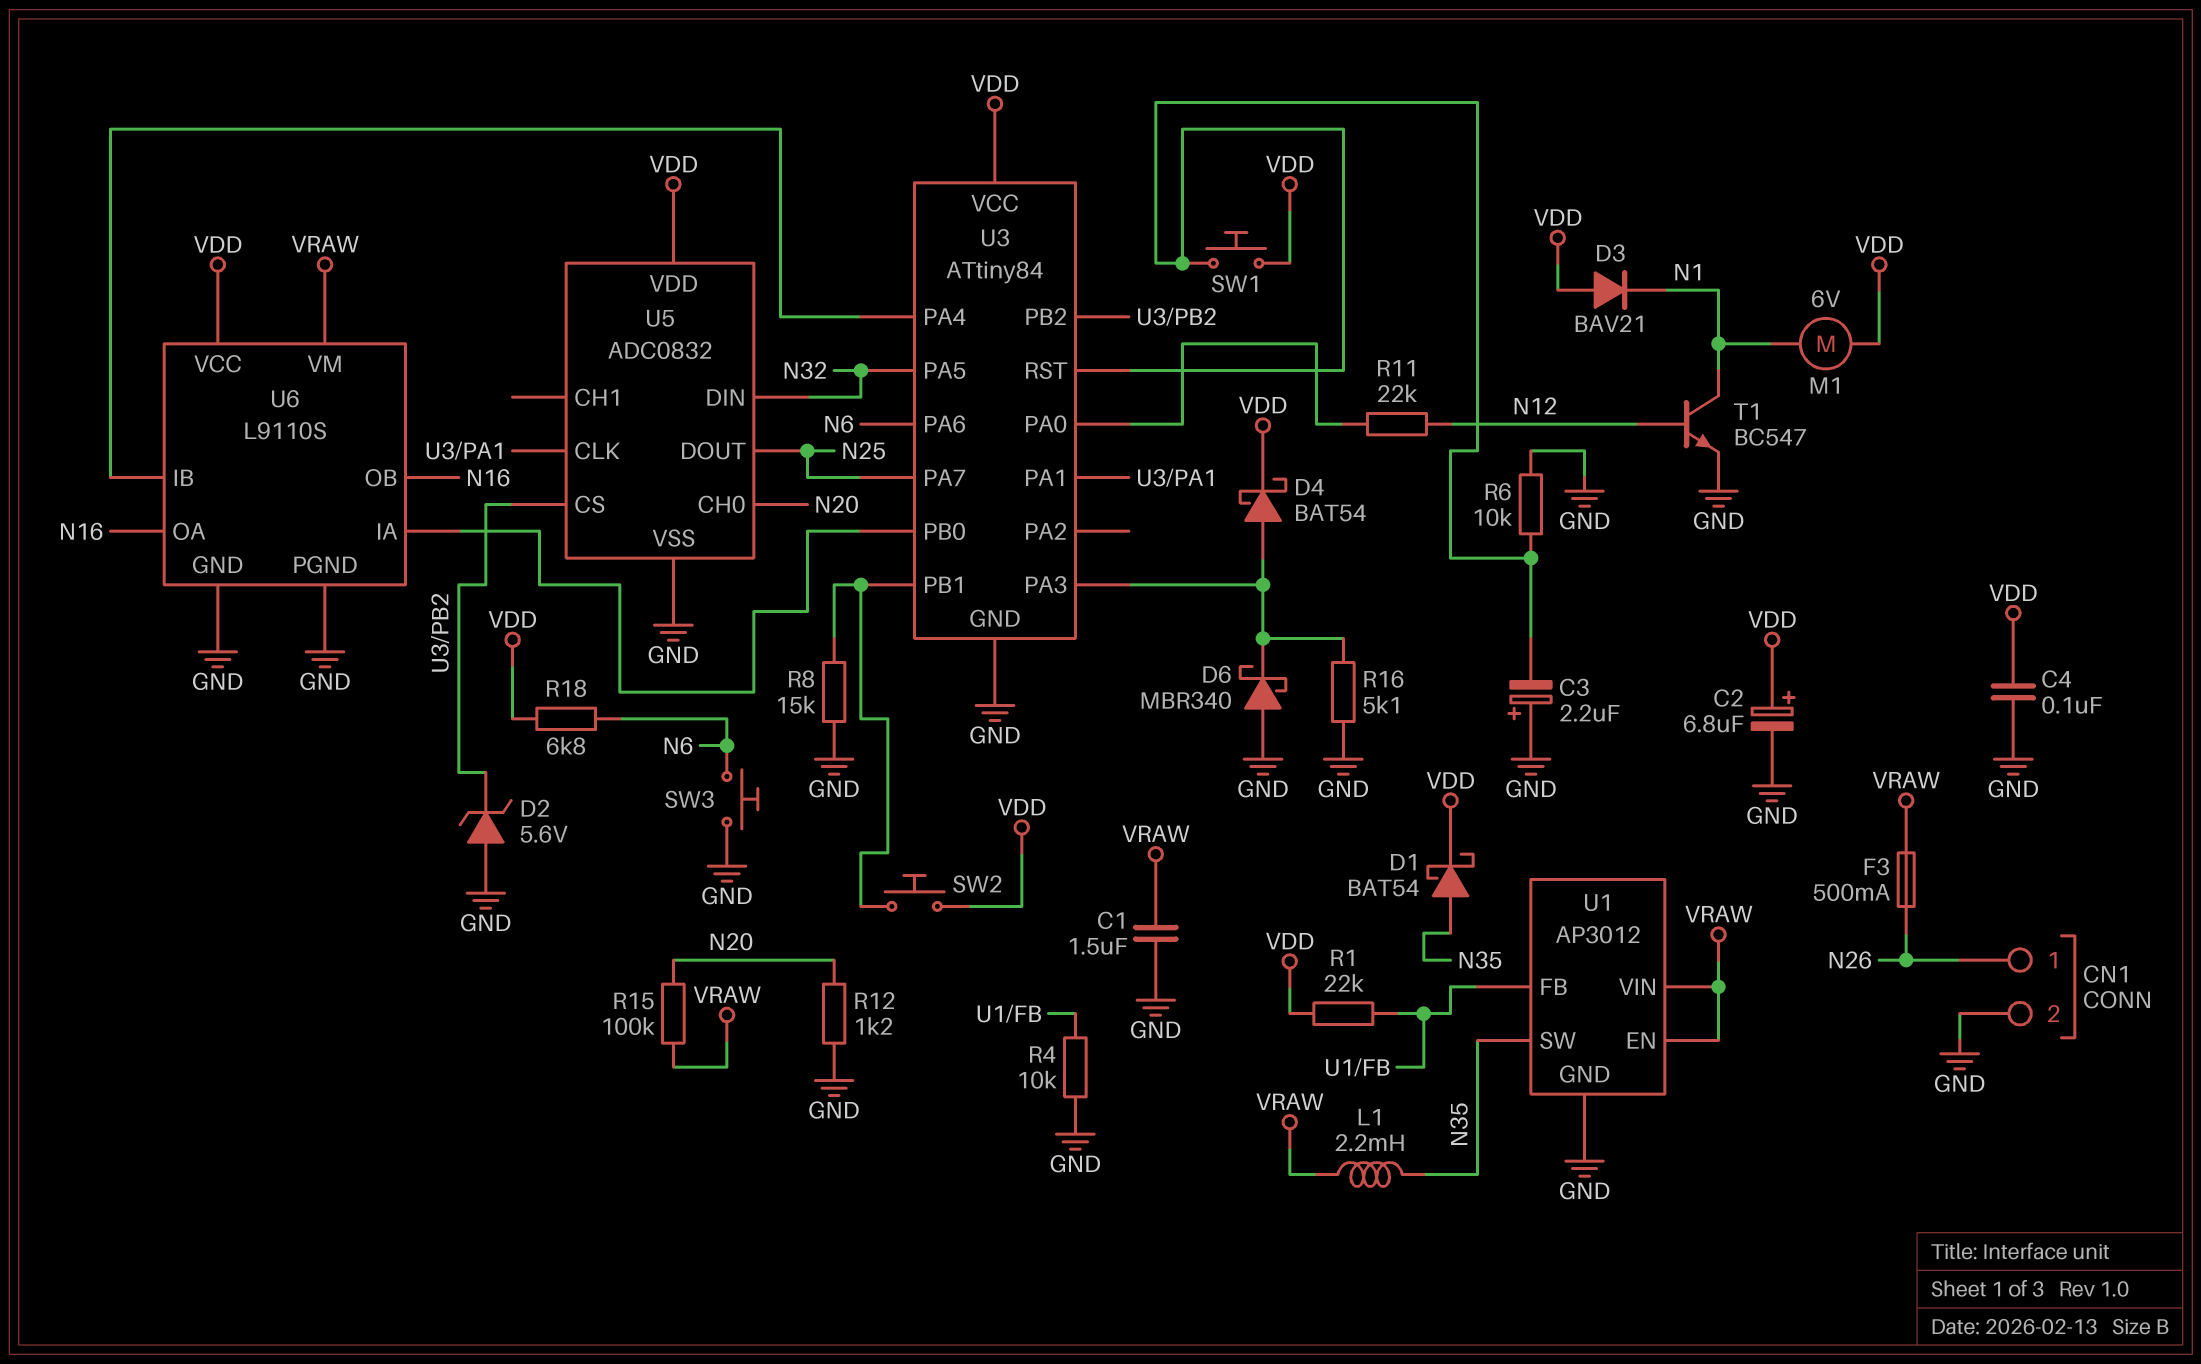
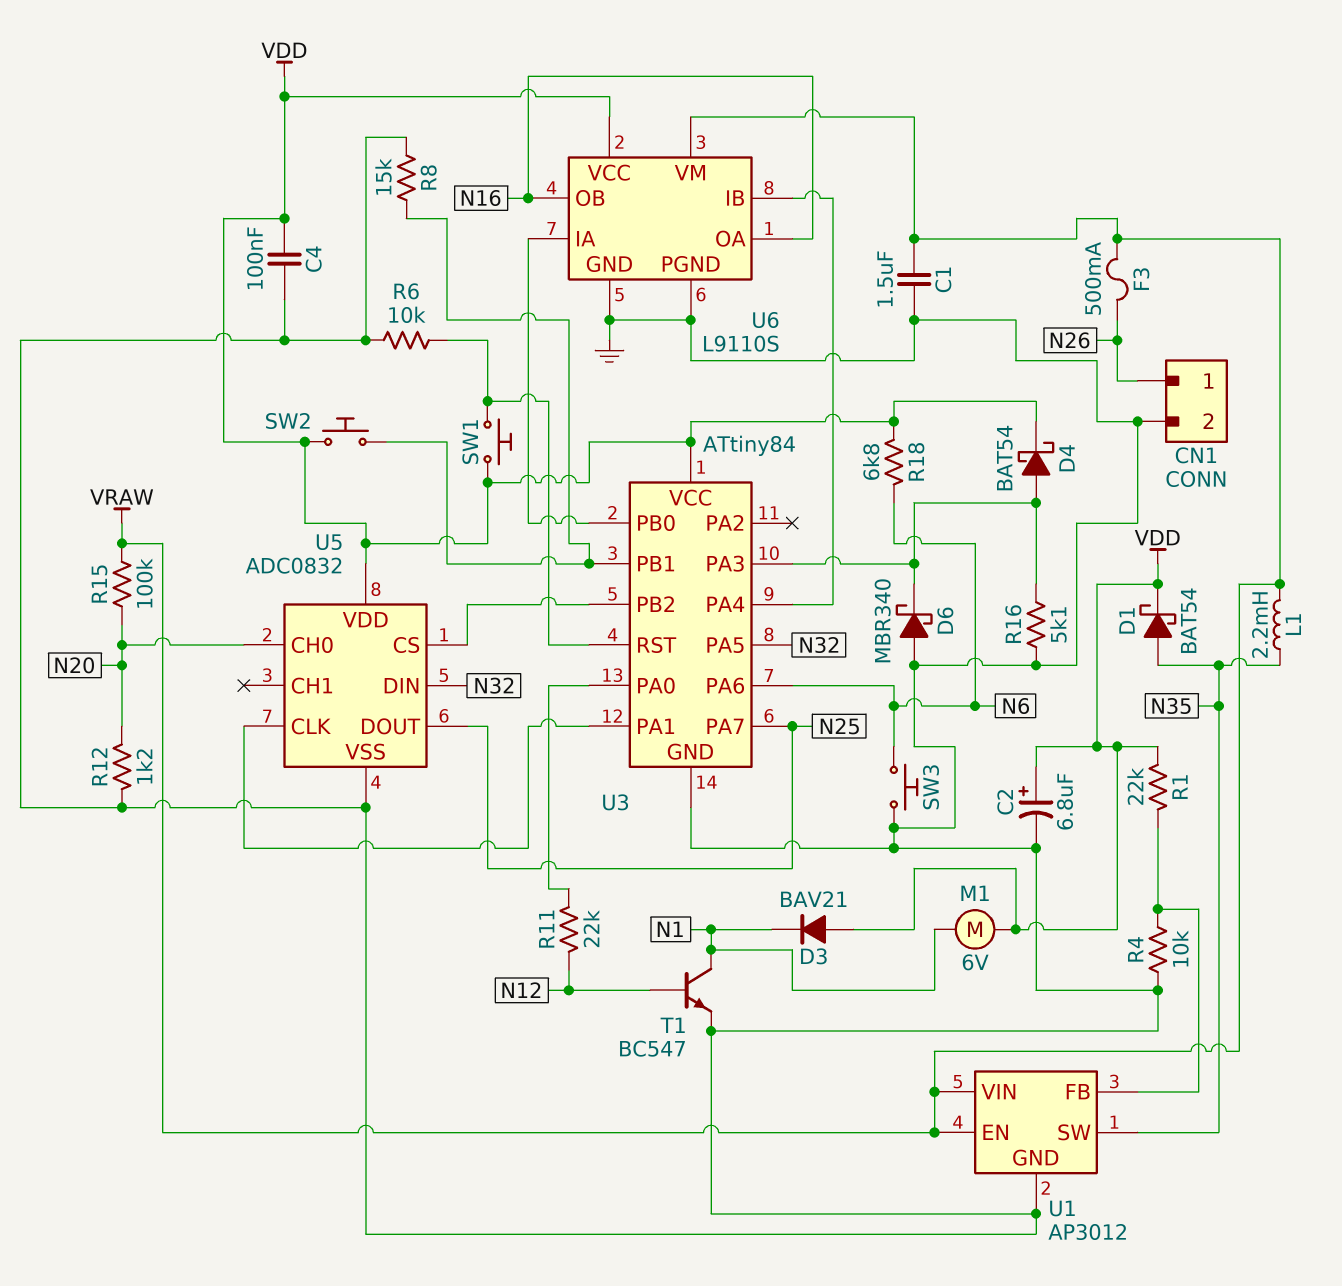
C3: 2.2uF (plus GND, minus U3/RST) -> none
D2: zener 5.6V (A GND, K U3/PB2) -> none

